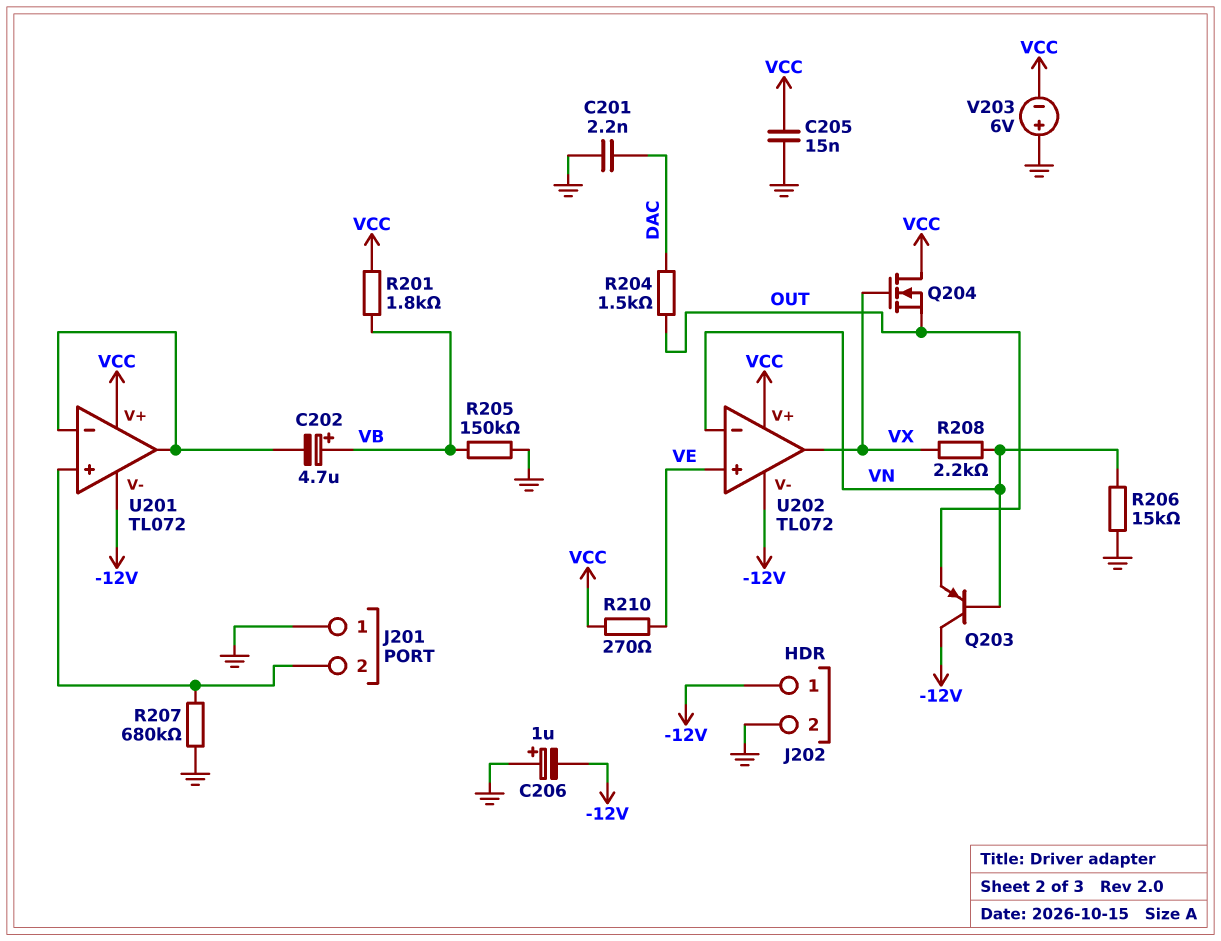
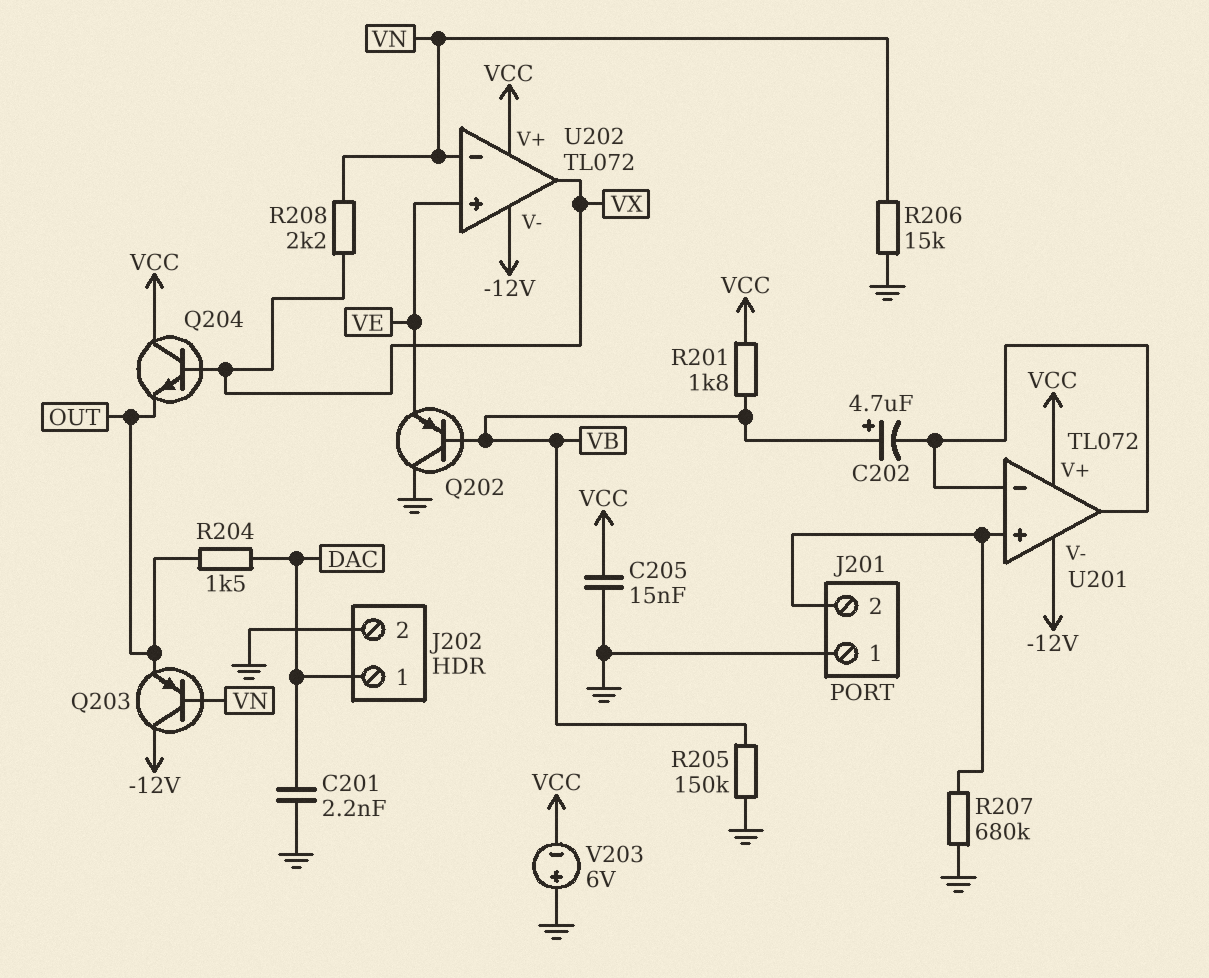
C206: 1uF (plus GND, minus -12V) -> none
J202 pin 1: -12V -> DAC
Q202: none -> PNP (B VB, C GND, E VE)
Q204: NMOS (G VX, D VCC, S OUT) -> NPN (B VX, C VCC, E OUT)
R210: 270 (VCC, VE) -> none

